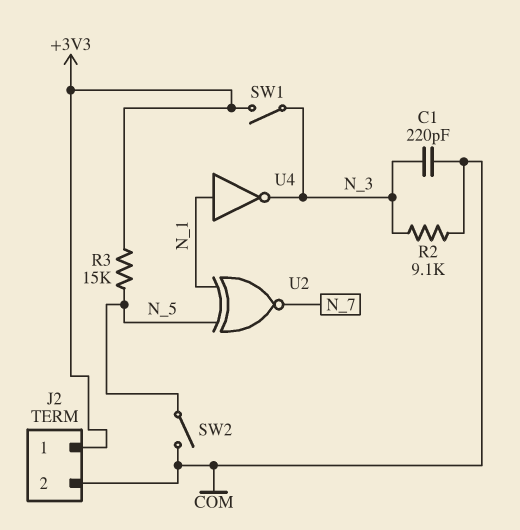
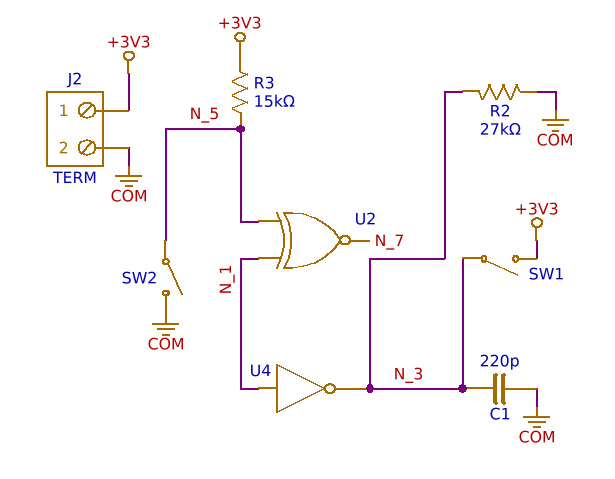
R2: 9.1k (COM, N_3) -> 27k (COM, N_3)

